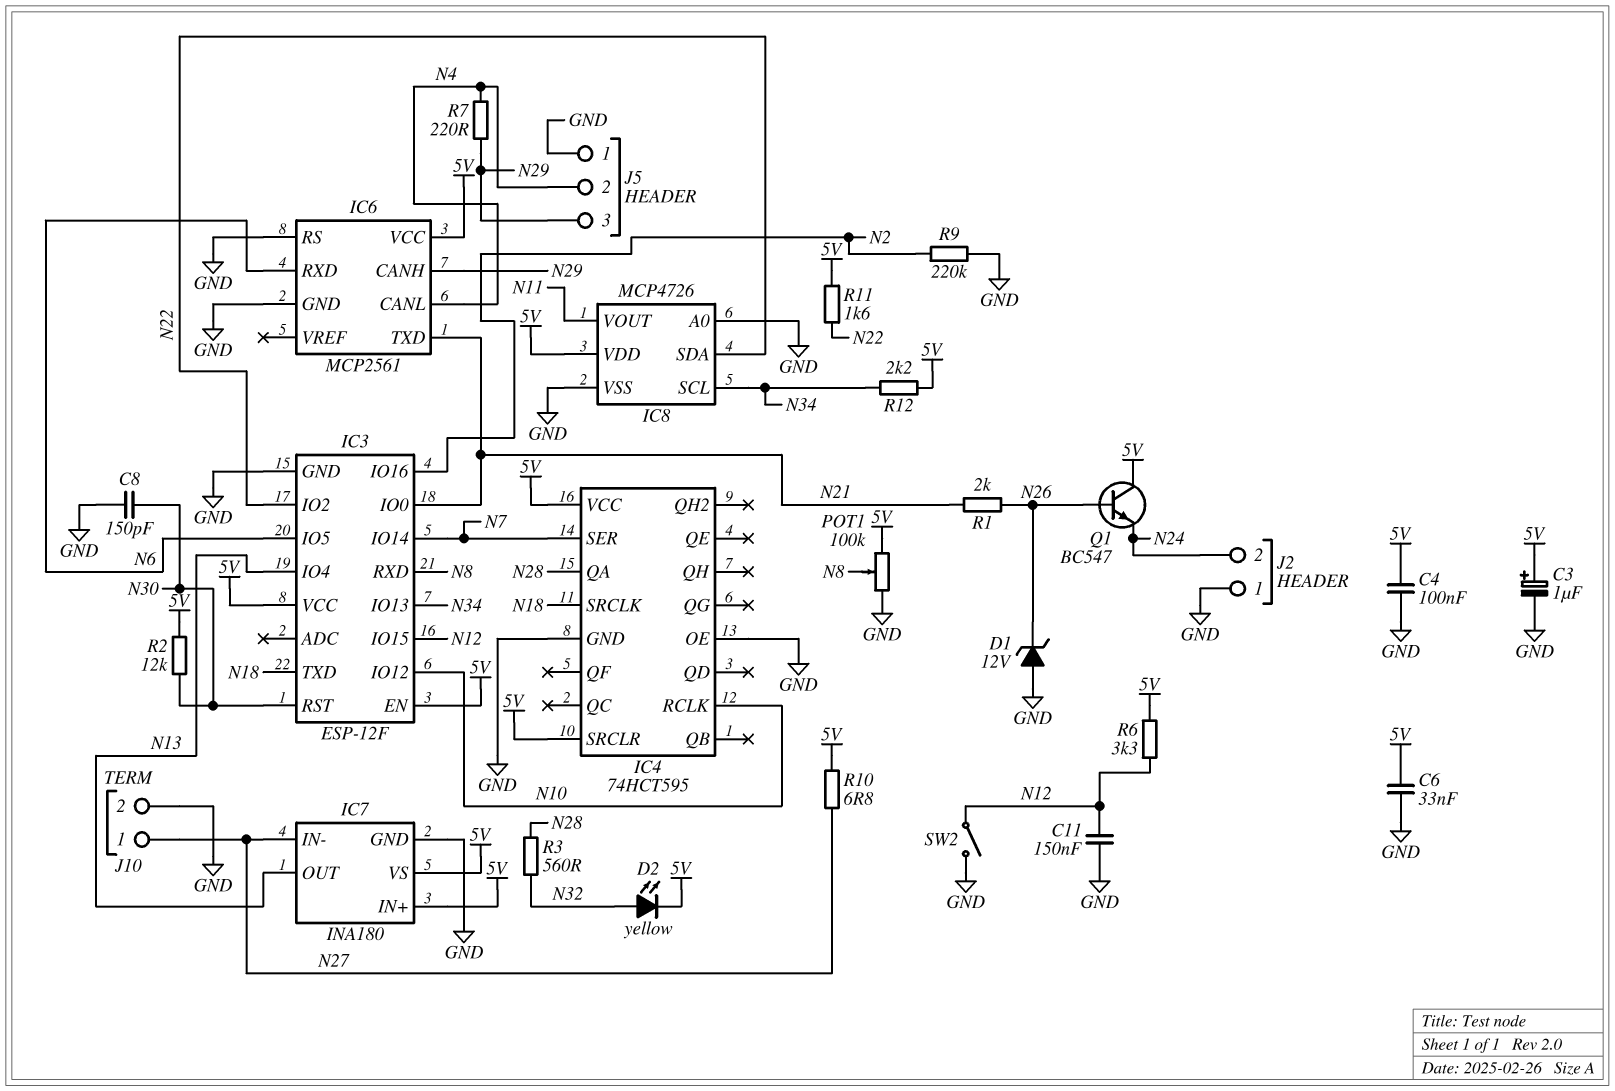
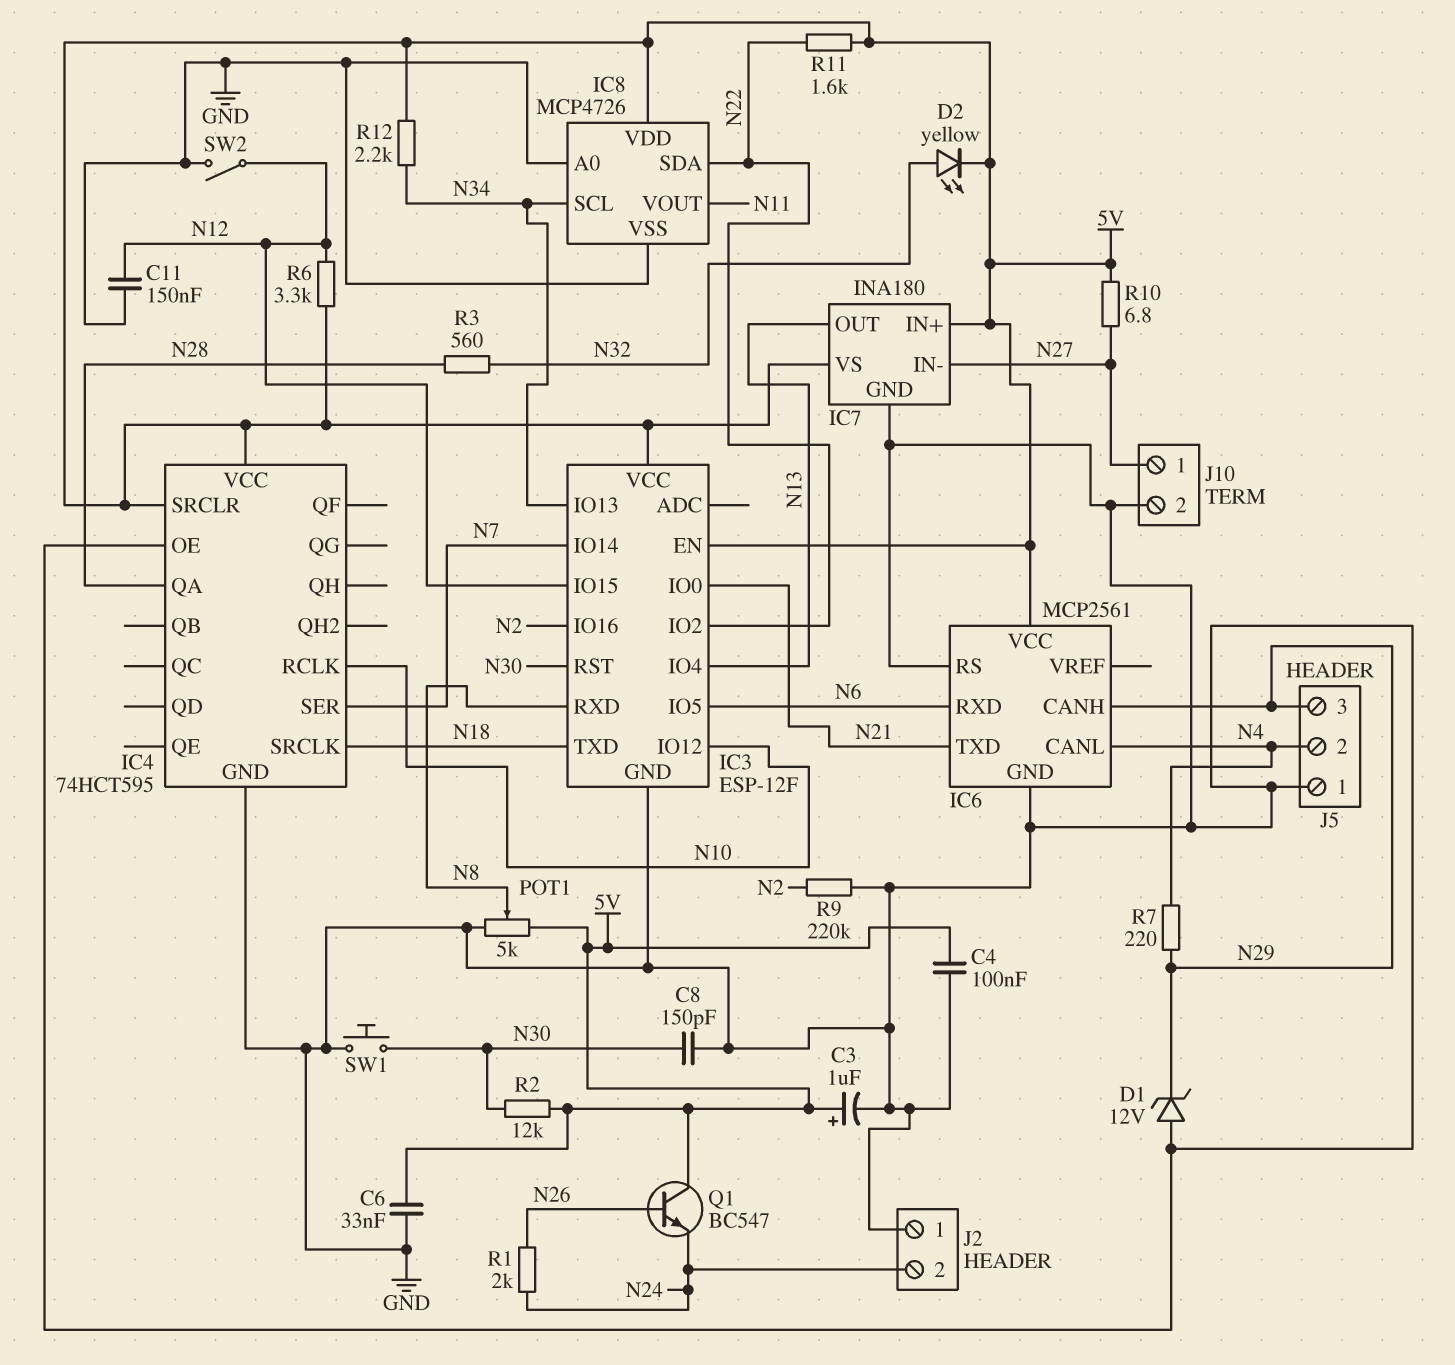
D1: zener 12V (A GND, K N26) -> zener 12V (A GND, K N29)
POT1: 100k (5V, GND, wiper N8) -> 5k (5V, GND, wiper N8)
R1: 2k (N21, N26) -> 2k (N24, N26)
SW1: none -> button (GND, N30)

